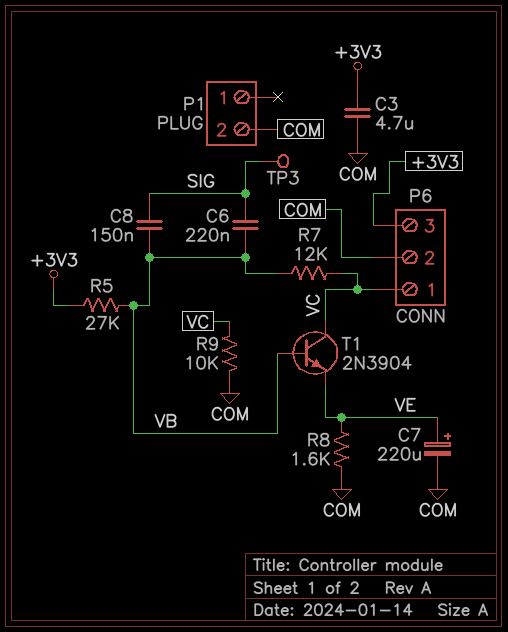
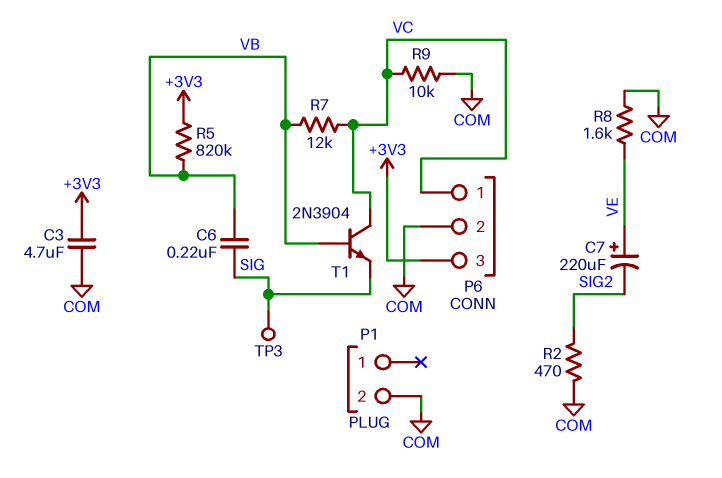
C7: 220uF (plus VE, minus COM) -> 220uF (plus VE, minus SIG2)
C8: 150nF (SIG, VB) -> none
R2: none -> 470 (COM, SIG2)
R5: 27k (+3V3, VB) -> 820k (+3V3, VB)
T1: NPN 2N3904 (B VB, C VC, E VE) -> NPN 2N3904 (B VB, C VC, E SIG)

